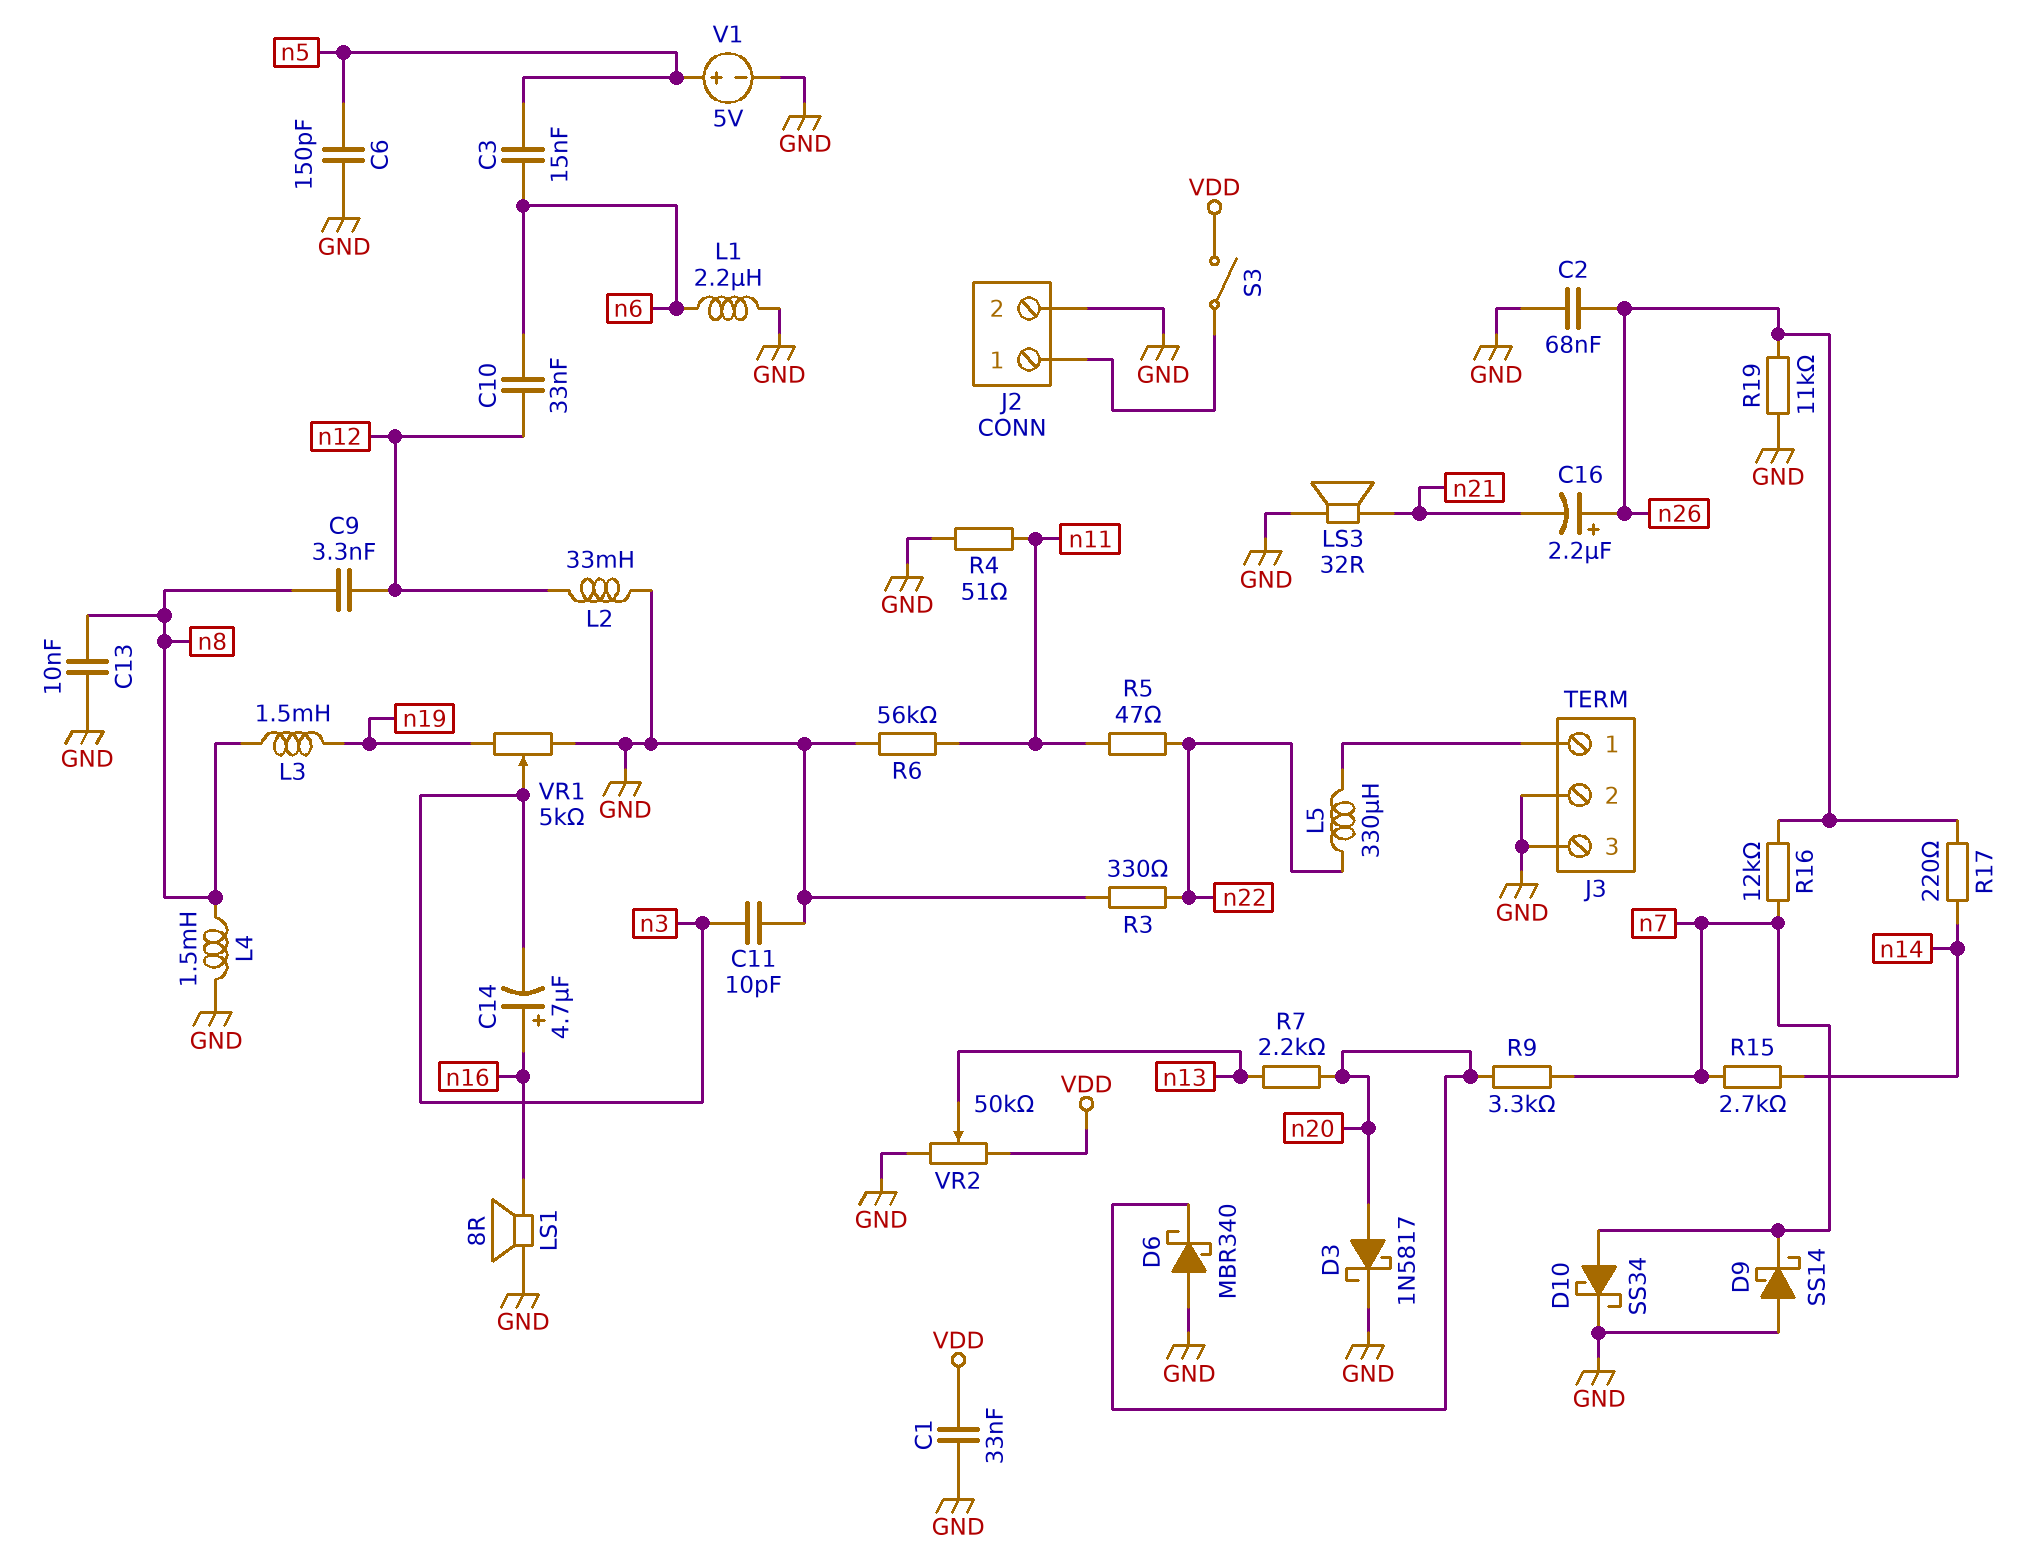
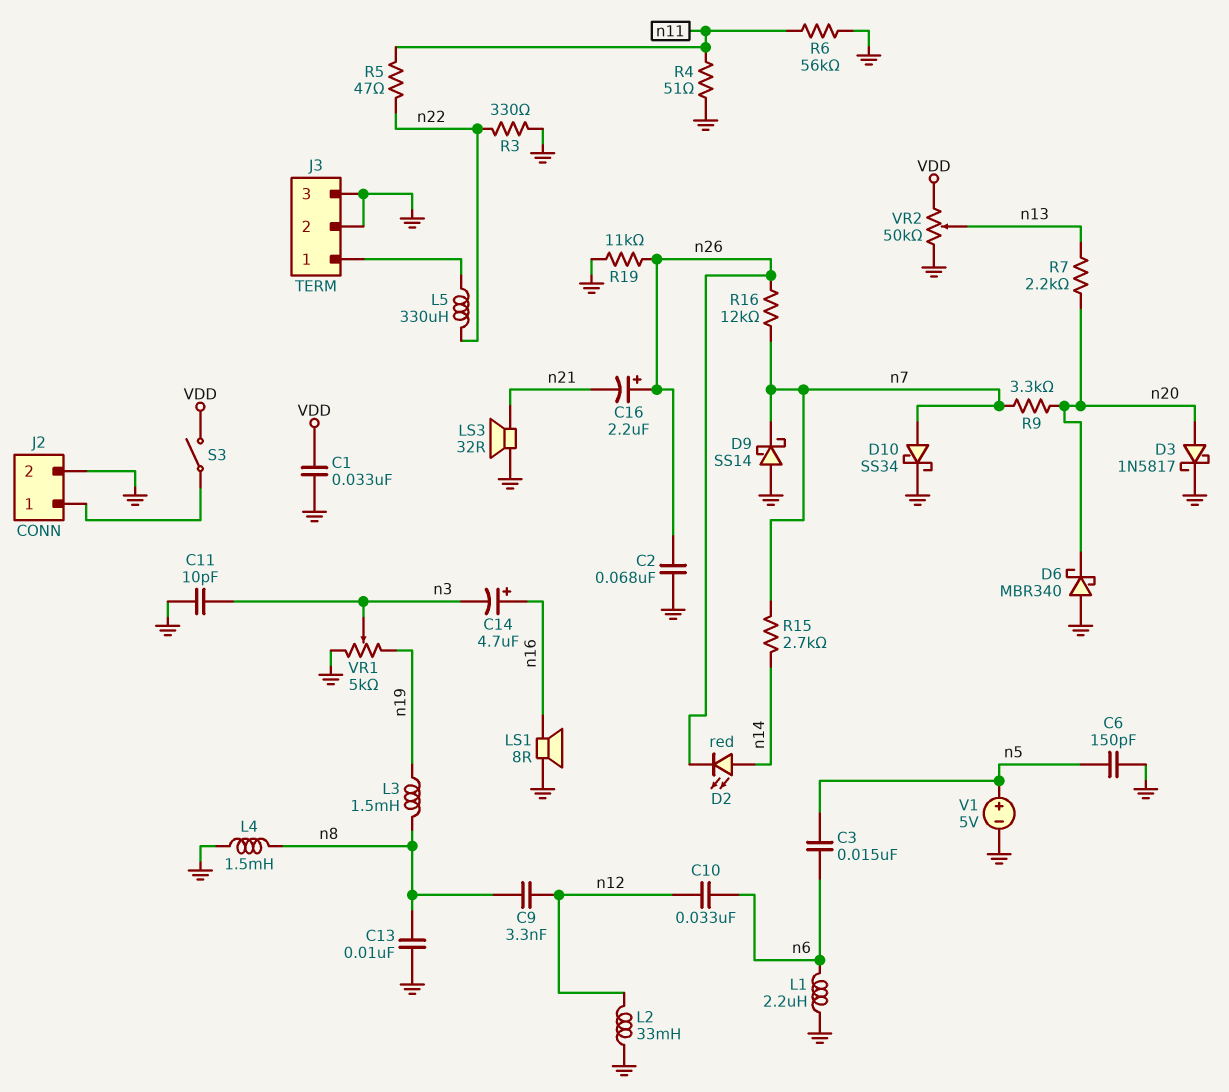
D2: none -> LED red (A n14, K n26)
R17: 220 (n14, n26) -> none

